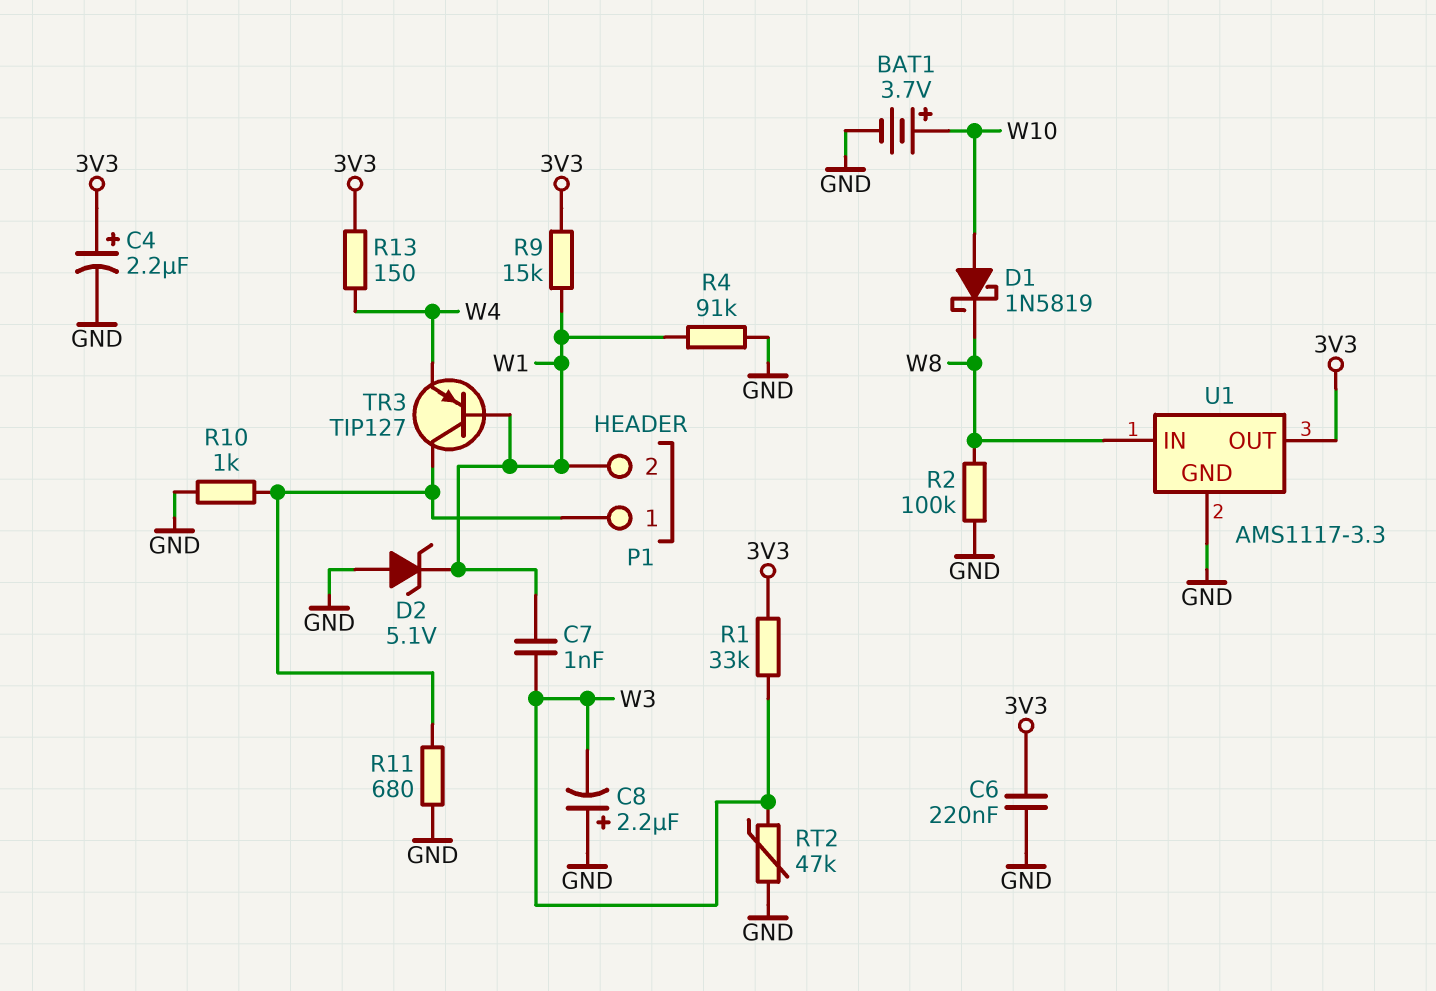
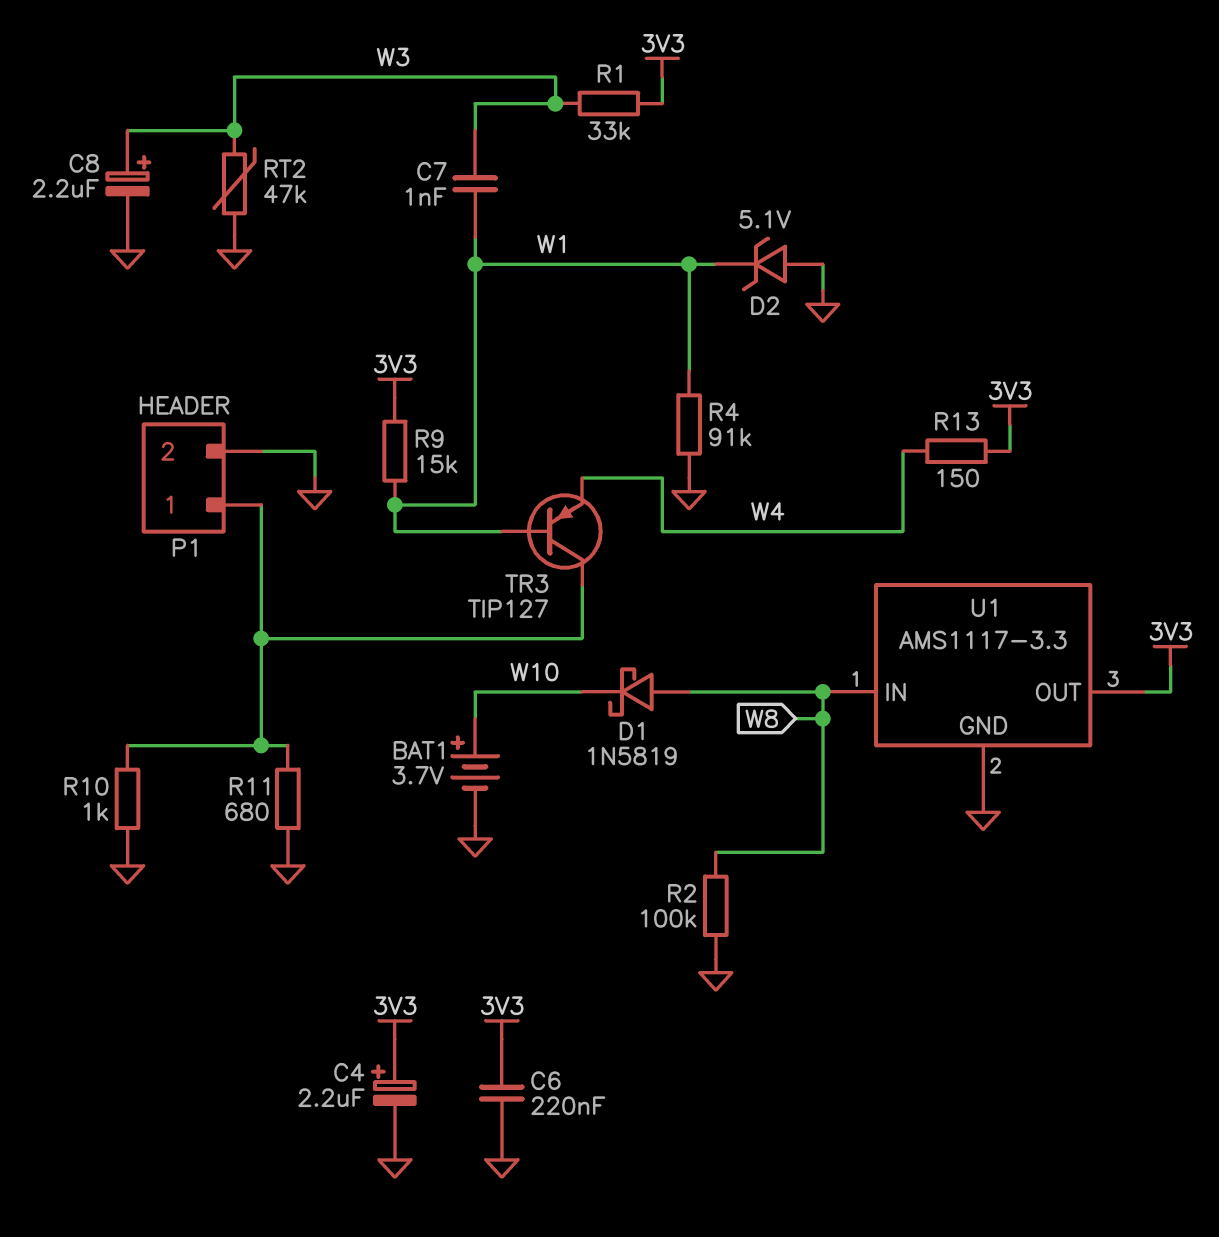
C8: 2.2uF (plus GND, minus W3) -> 2.2uF (plus W3, minus GND)
D1: schottky 1N5819 (A W10, K W8) -> schottky 1N5819 (A W8, K W10)
P1 pin 2: W1 -> GND

